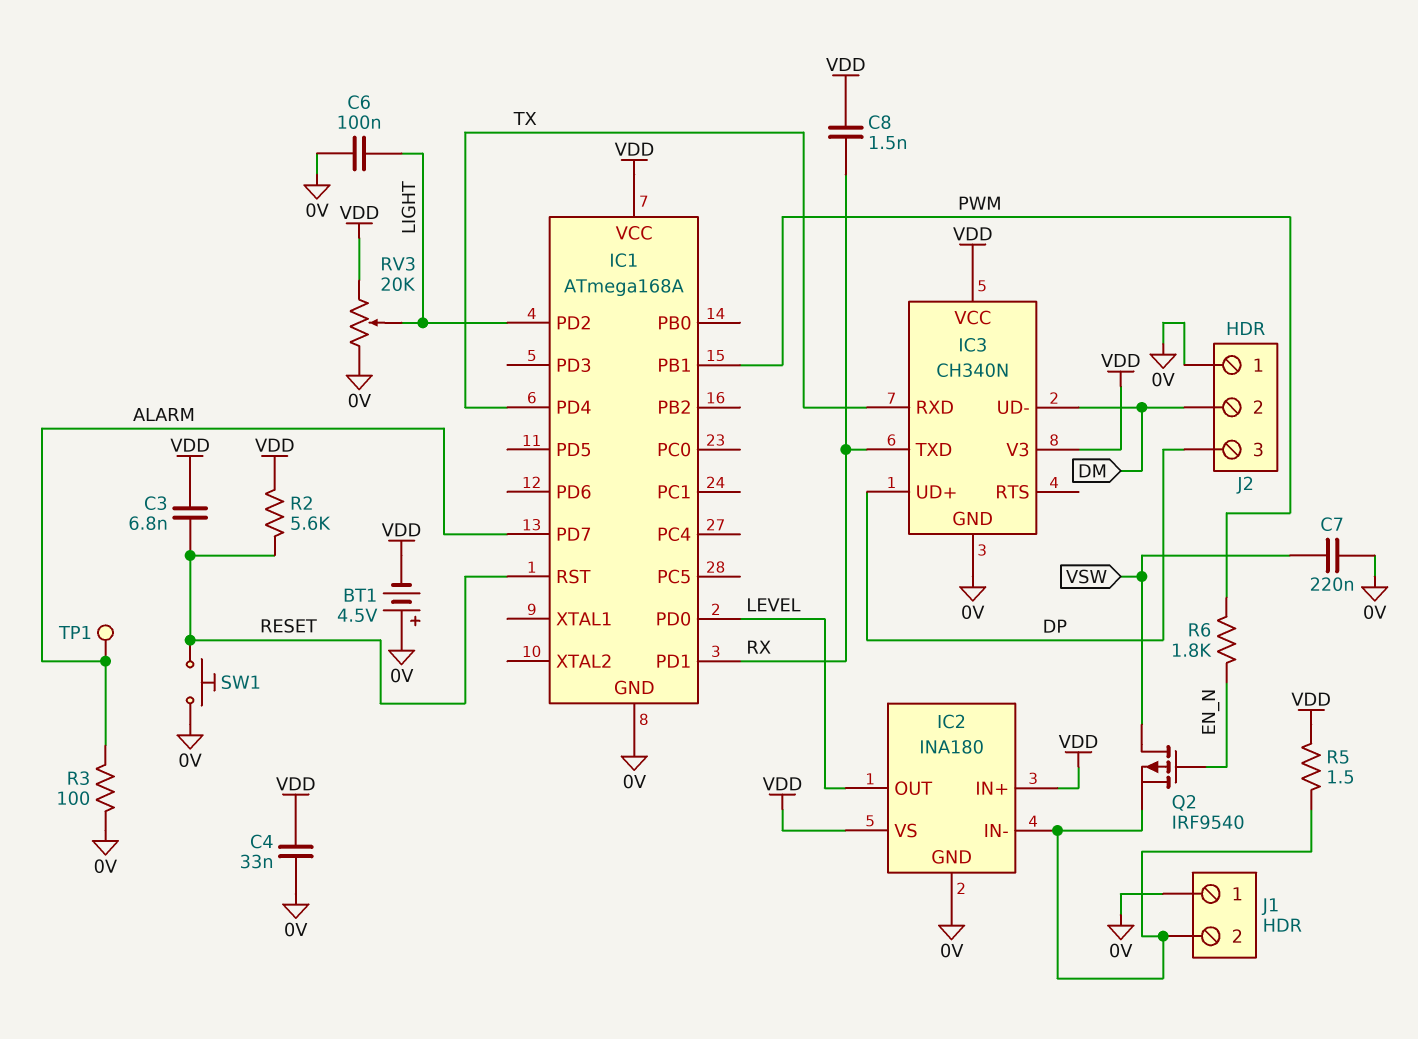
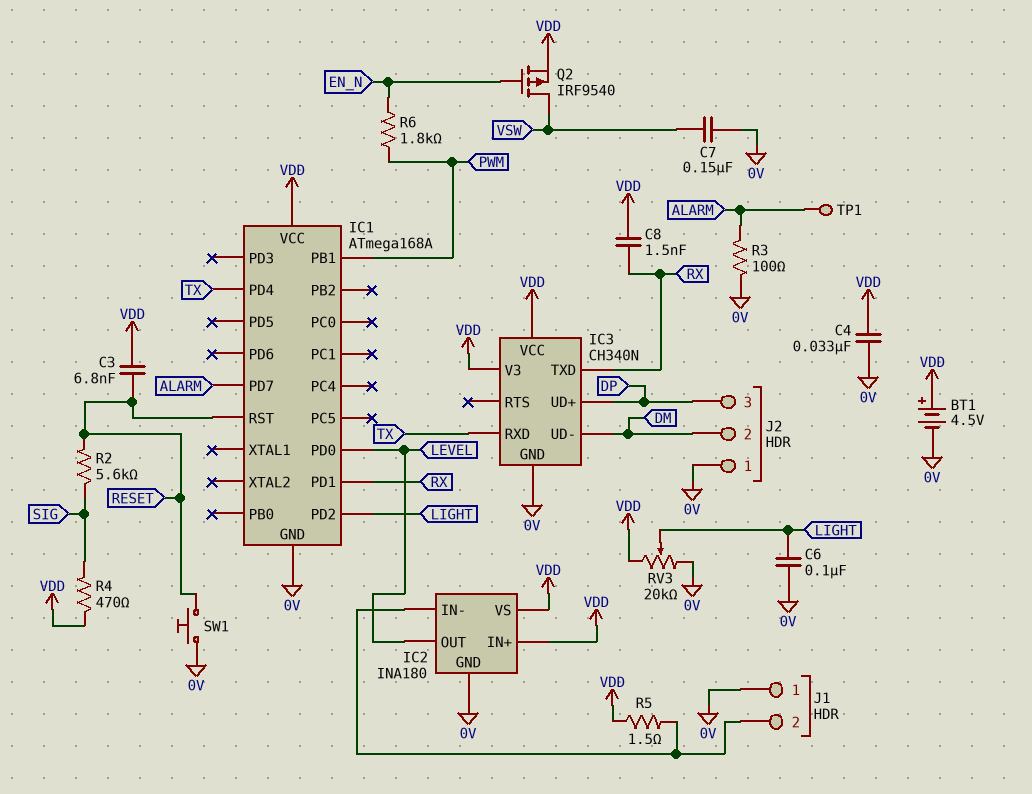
BT1: 4.5V (plus 0V, minus VDD) -> 4.5V (plus VDD, minus 0V)
C7: 220nF (0V, VSW) -> 150nF (0V, VSW)
Q2: PMOS IRF9540 (G EN_N, D VSW, S IC2/IN-) -> PMOS IRF9540 (G EN_N, D VSW, S VDD)
R2: 5.6k (RESET, VDD) -> 5.6k (RESET, SIG)
R4: none -> 470 (SIG, VDD)

